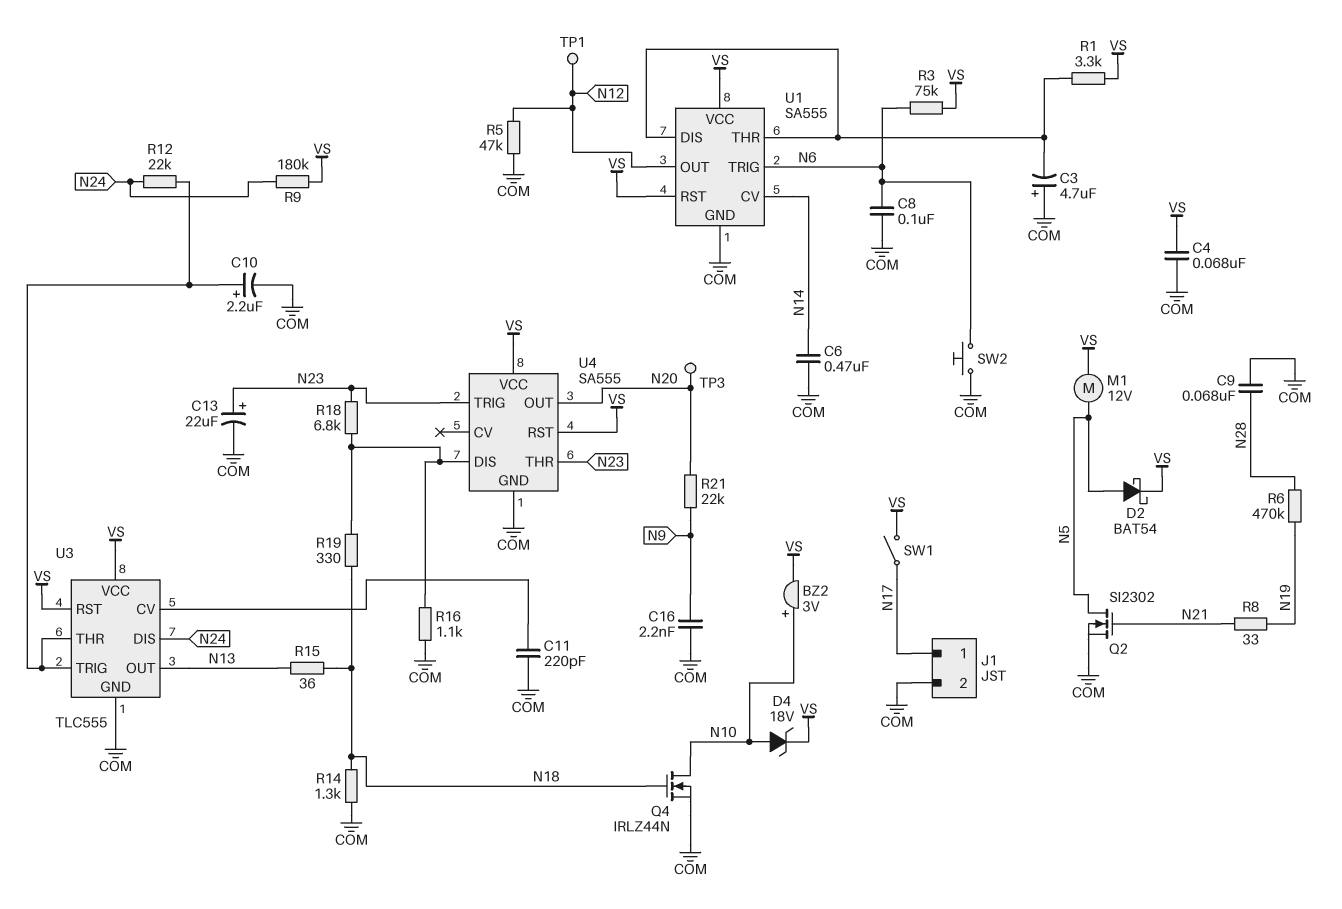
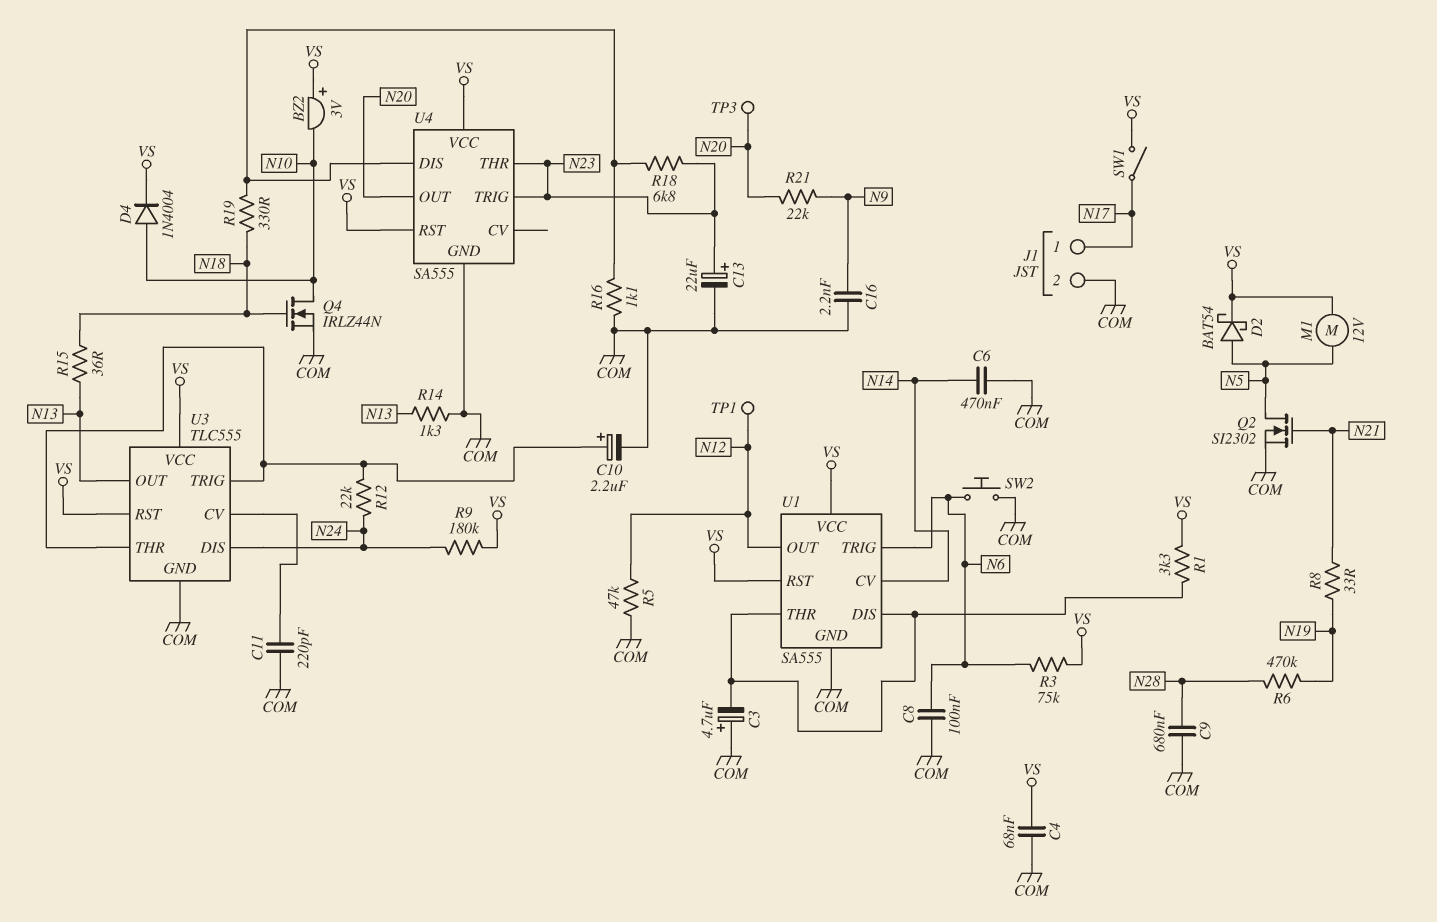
BZ2: buzzer 3V (plus N10, minus VS) -> buzzer 3V (plus VS, minus N10)
C9: 68nF (COM, N28) -> 680nF (COM, N28)
D4: zener 18V (A N10, K VS) -> diode 1N4004 (A N10, K VS)
R14: 1.3k (COM, N18) -> 1.3k (COM, N13)

